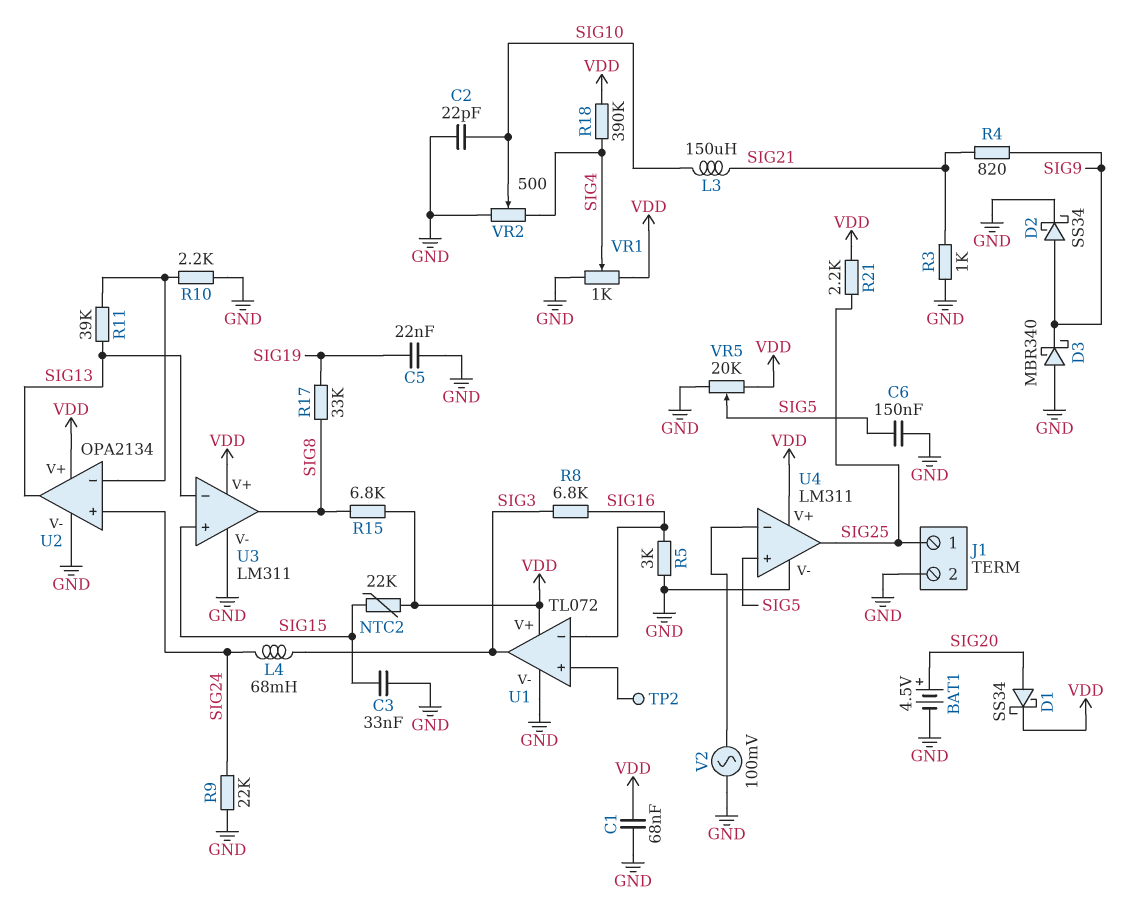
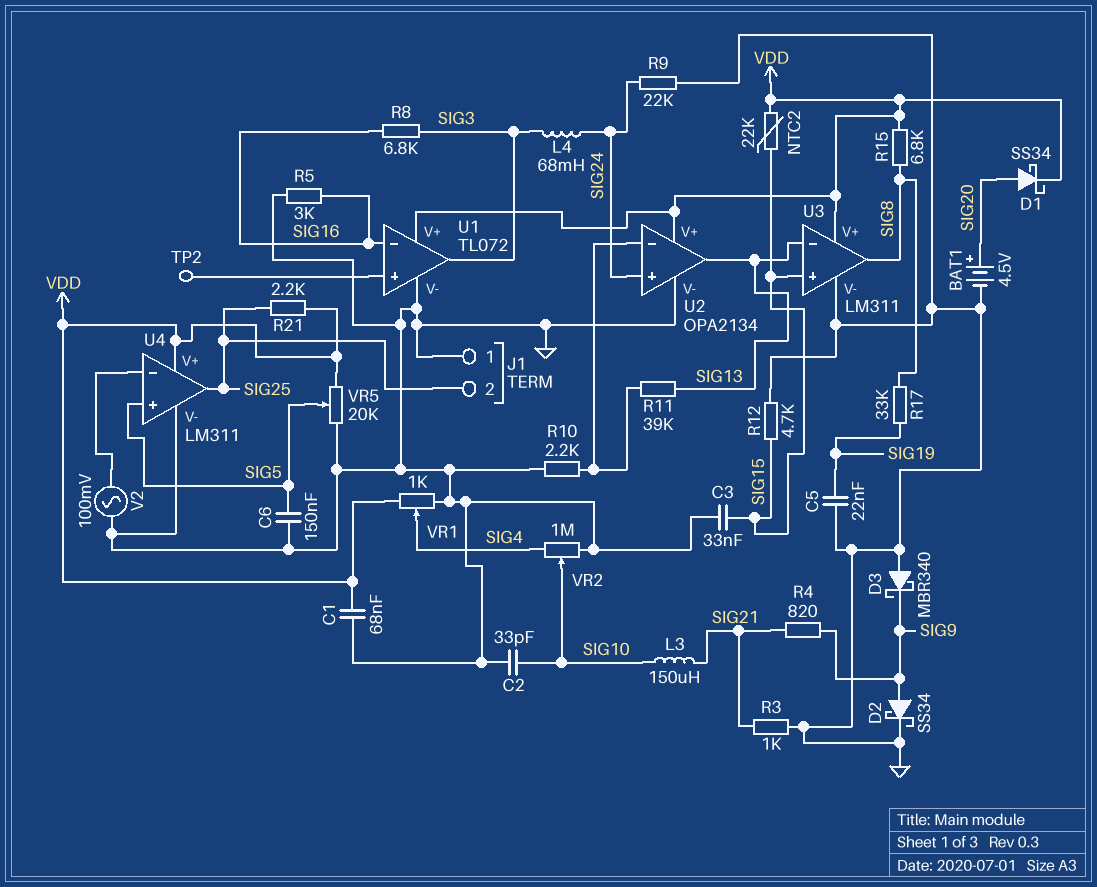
C2: 22pF (GND, SIG10) -> 33pF (GND, SIG10)
J1 pin 1: SIG25 -> GND
J1 pin 2: GND -> SIG25
R12: none -> 4.7k (GND, SIG15)
R18: 390k (SIG4, VDD) -> none
VR2: 500 (GND, SIG4, wiper SIG10) -> 1M (GND, SIG4, wiper SIG10)

